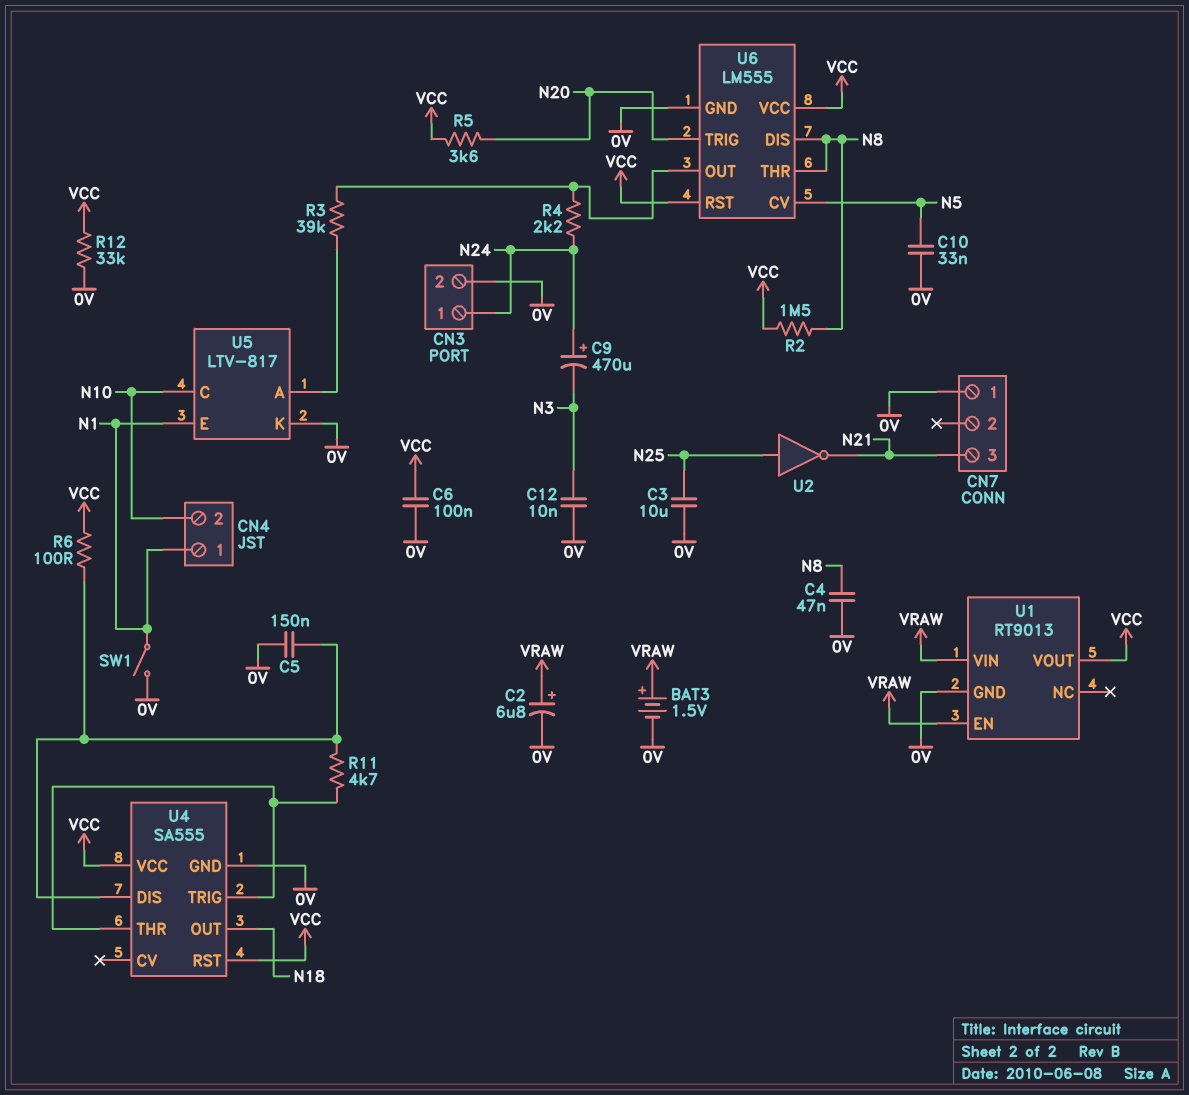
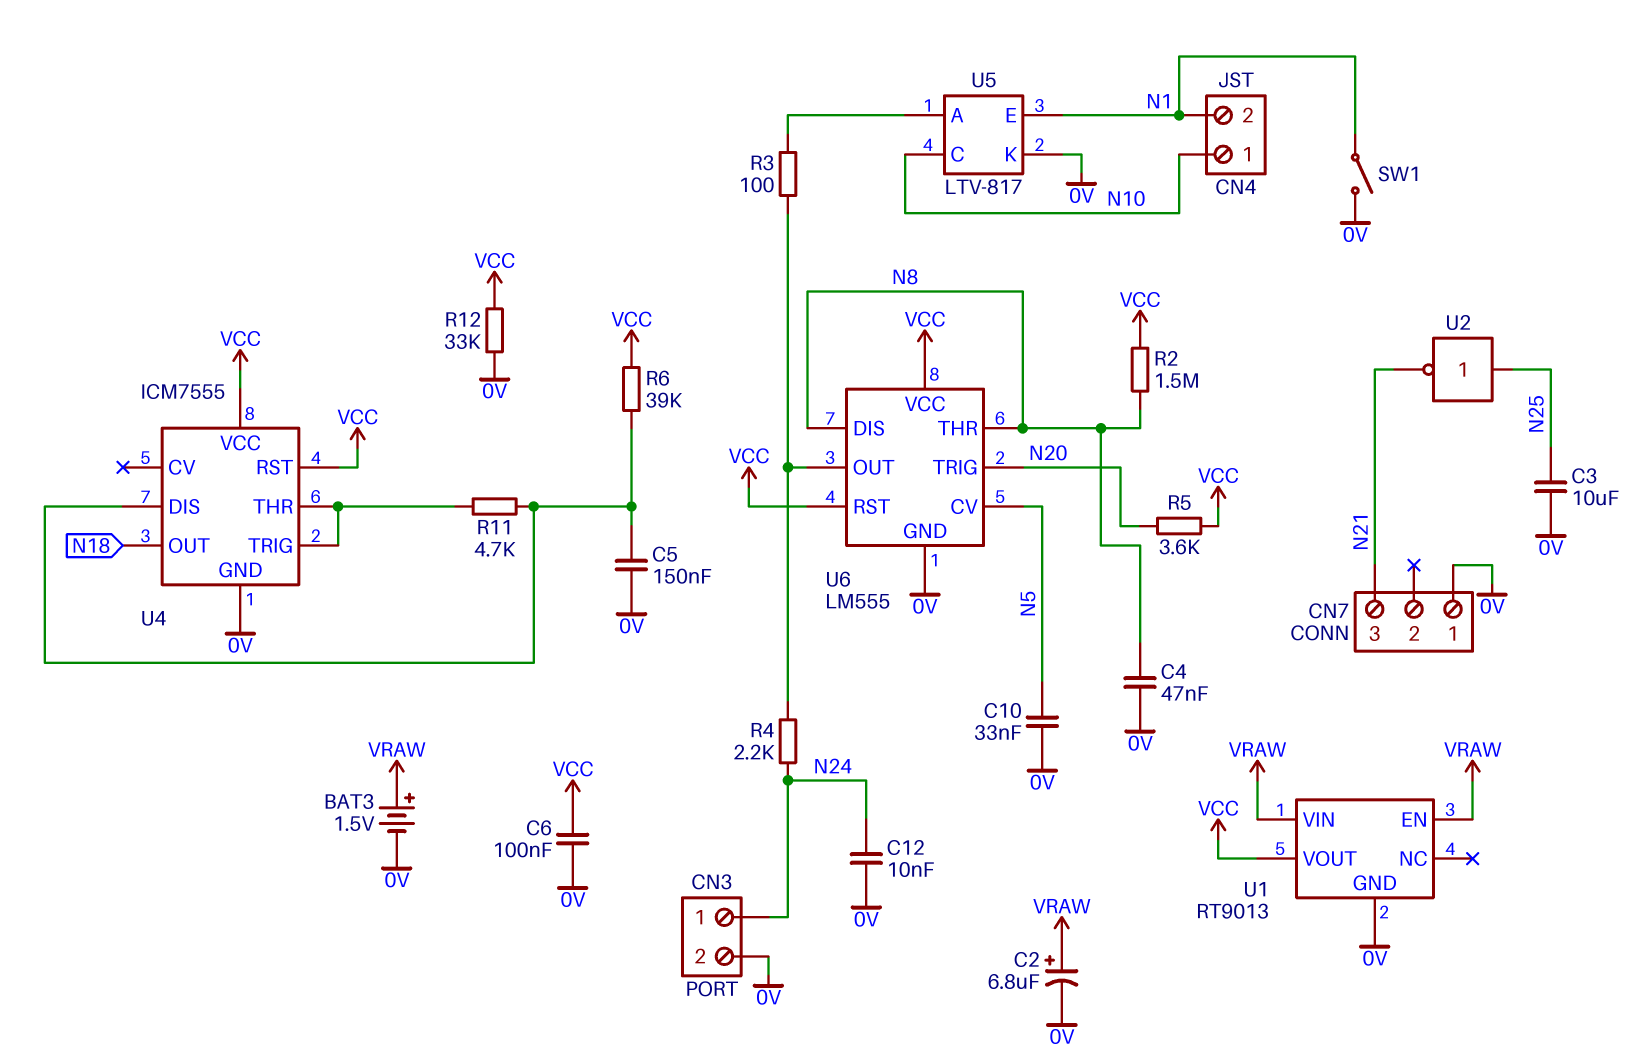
C9: 470uF (plus N24, minus N3) -> none
C12: 10nF (0V, N3) -> 10nF (0V, N24)
CN4 pin 1: N1 -> N10
CN4 pin 2: N10 -> N1
R3: 39k (U5/A, U6/OUT) -> 100 (U5/A, U6/OUT)
R6: 100 (U4/DIS, VCC) -> 39k (U4/DIS, VCC)
U4: SA555 -> ICM7555

